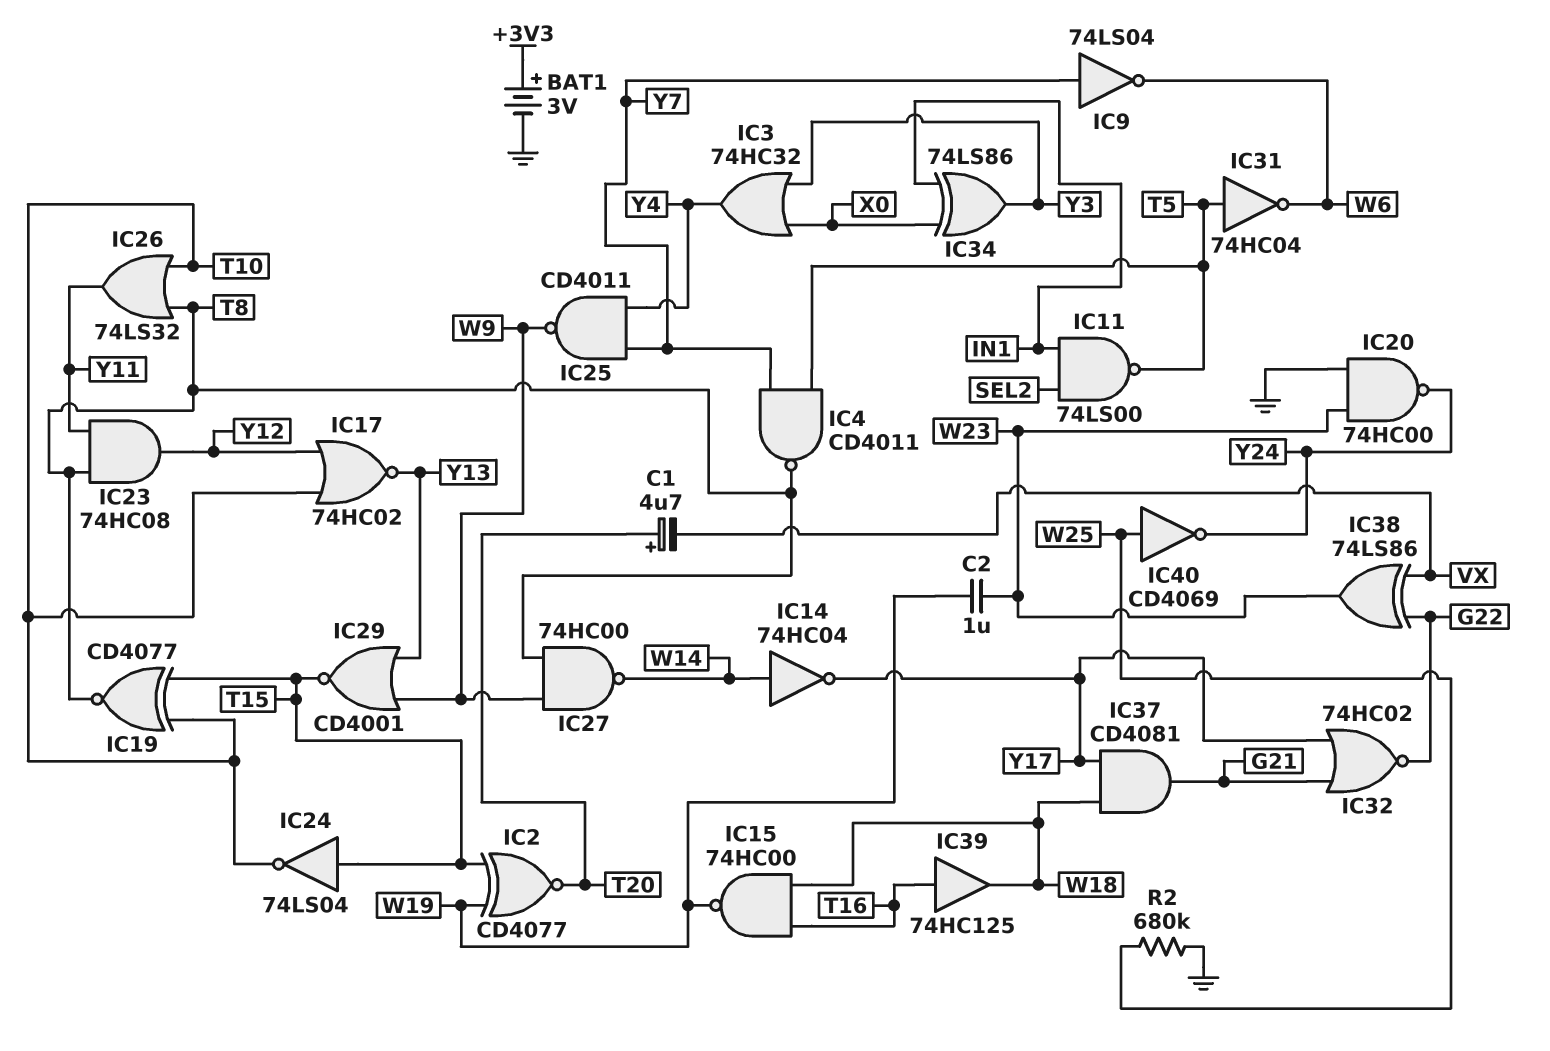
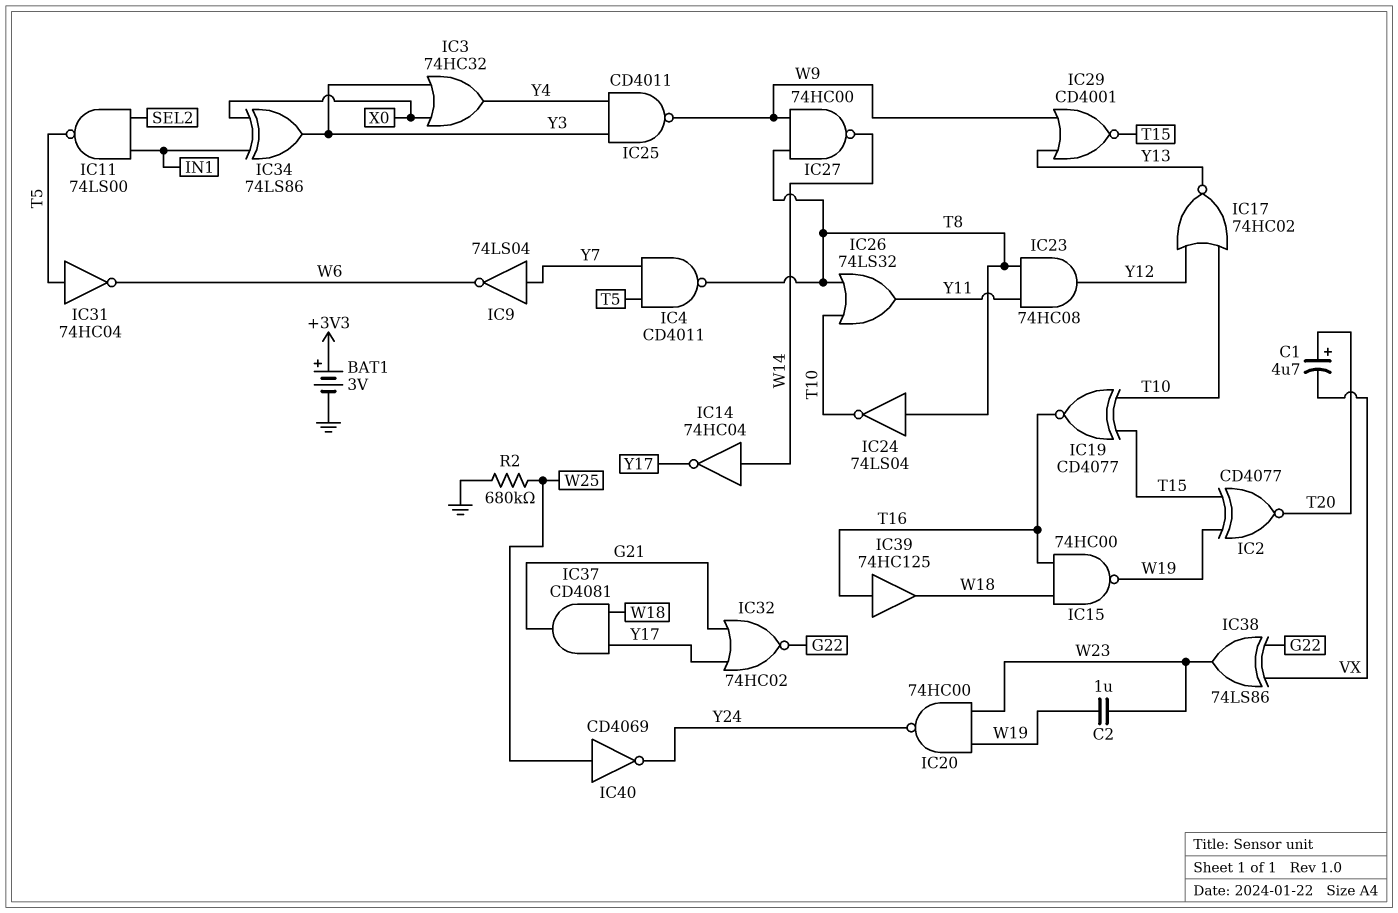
IC19: XNOR CD4077 (in T10, in T15, out T8) -> XNOR CD4077 (in T10, in T15, out T16)
IC20: NAND 74HC00 (in GND, in W23, out Y24) -> NAND 74HC00 (in W19, in W23, out Y24)
IC24: NOT 74LS04 (in T15, out T10) -> NOT 74LS04 (in T8, out T10)
IC25: NAND CD4011 (in Y4, in Y7, out W9) -> NAND CD4011 (in Y3, in Y4, out W9)

